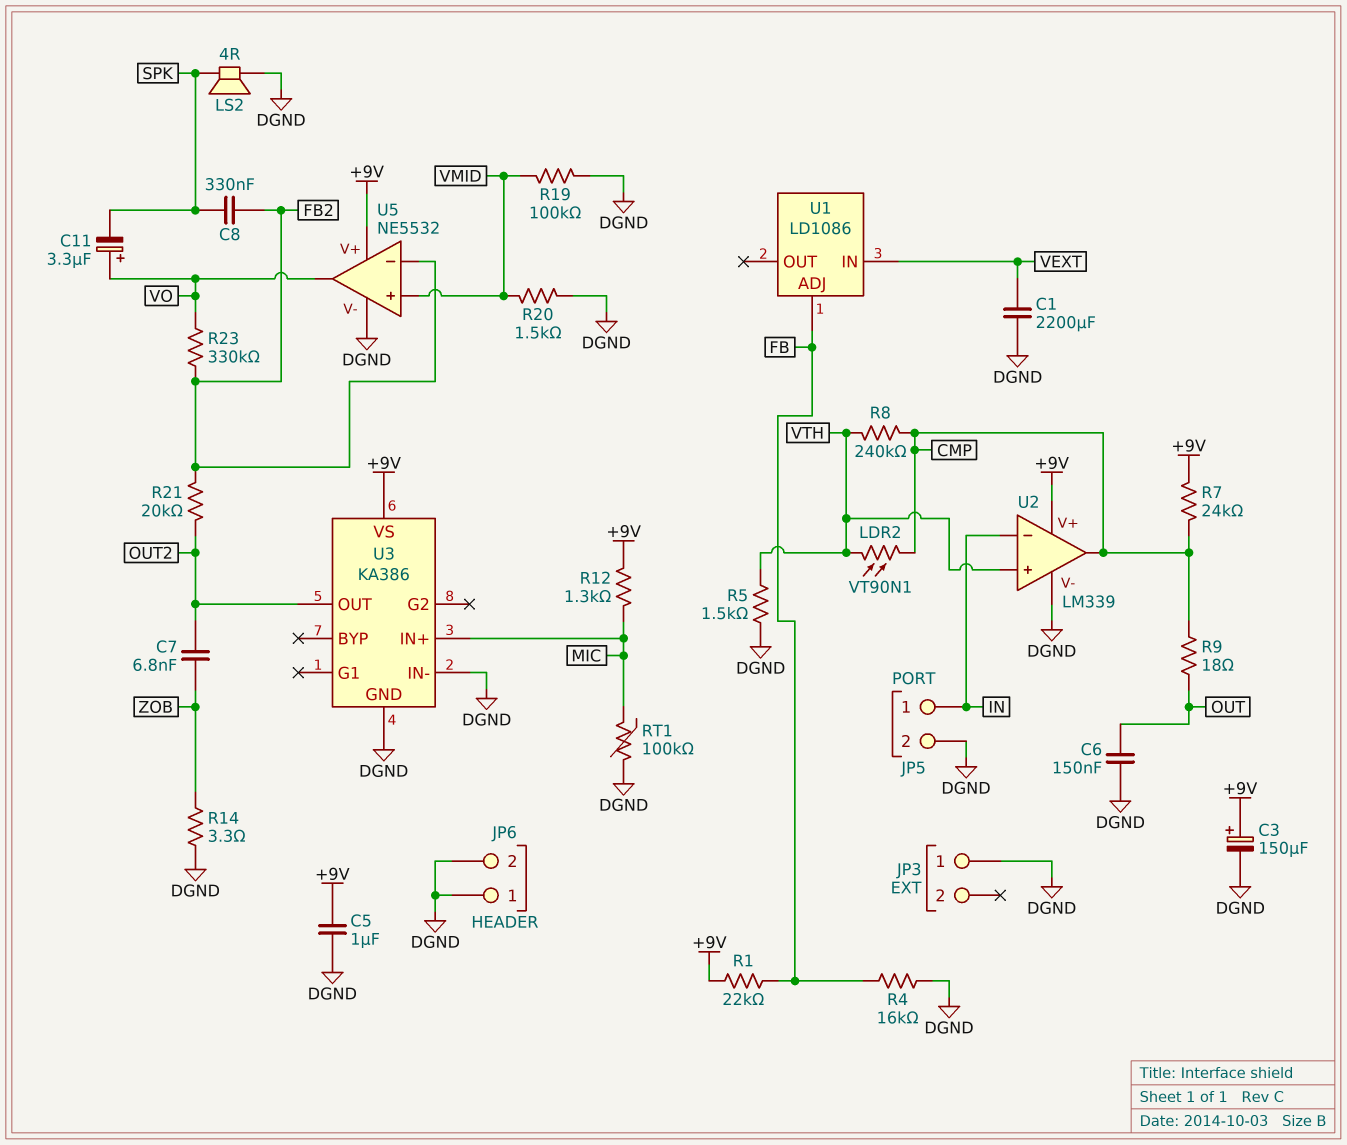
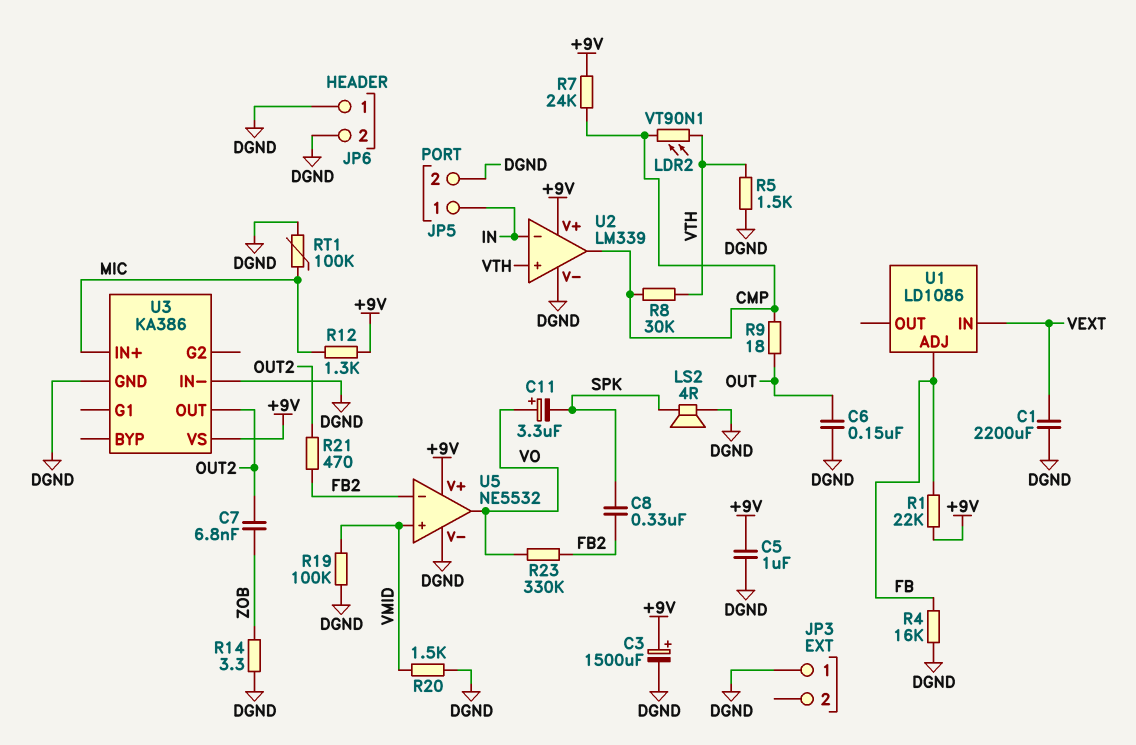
C3: 150uF (plus +9V, minus DGND) -> 1500uF (plus +9V, minus DGND)
R8: 240k (CMP, VTH) -> 30k (CMP, VTH)
R21: 20k (FB2, OUT2) -> 470 (FB2, OUT2)

